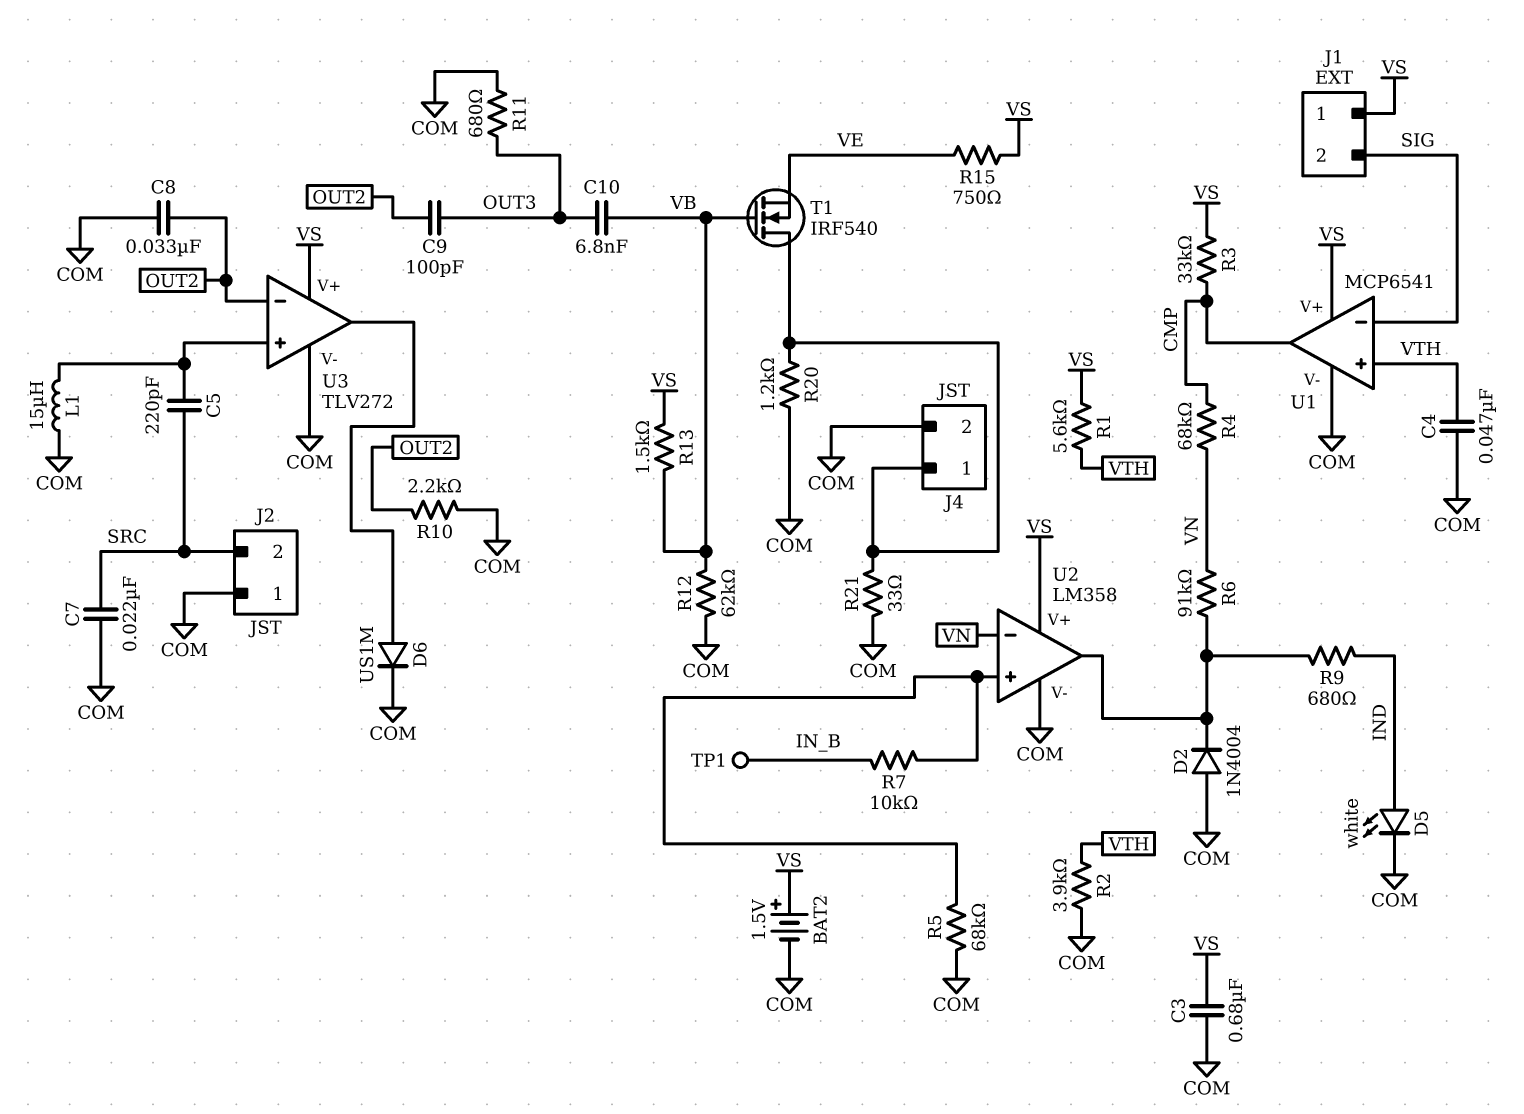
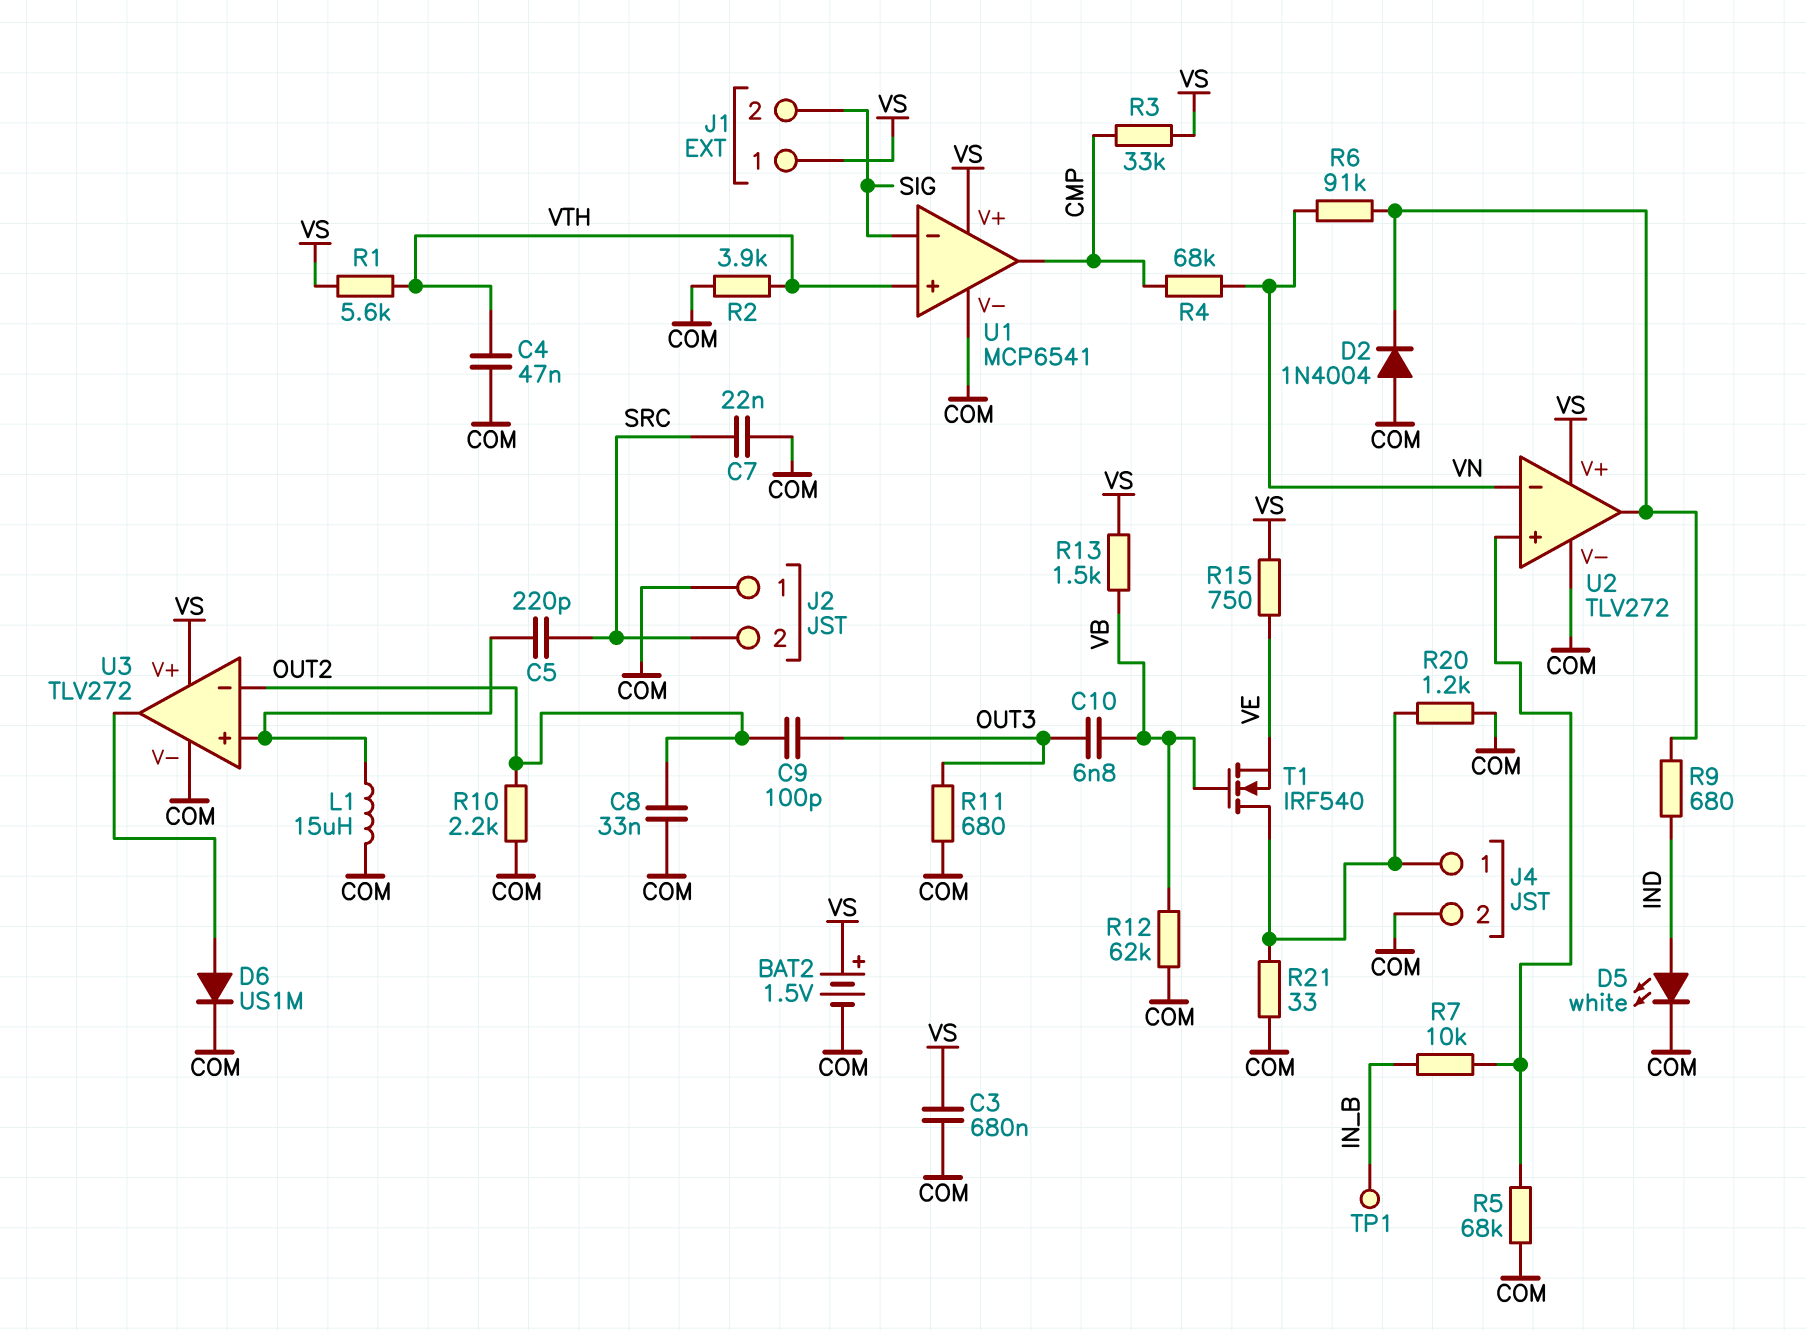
U2: LM358 -> TLV272

